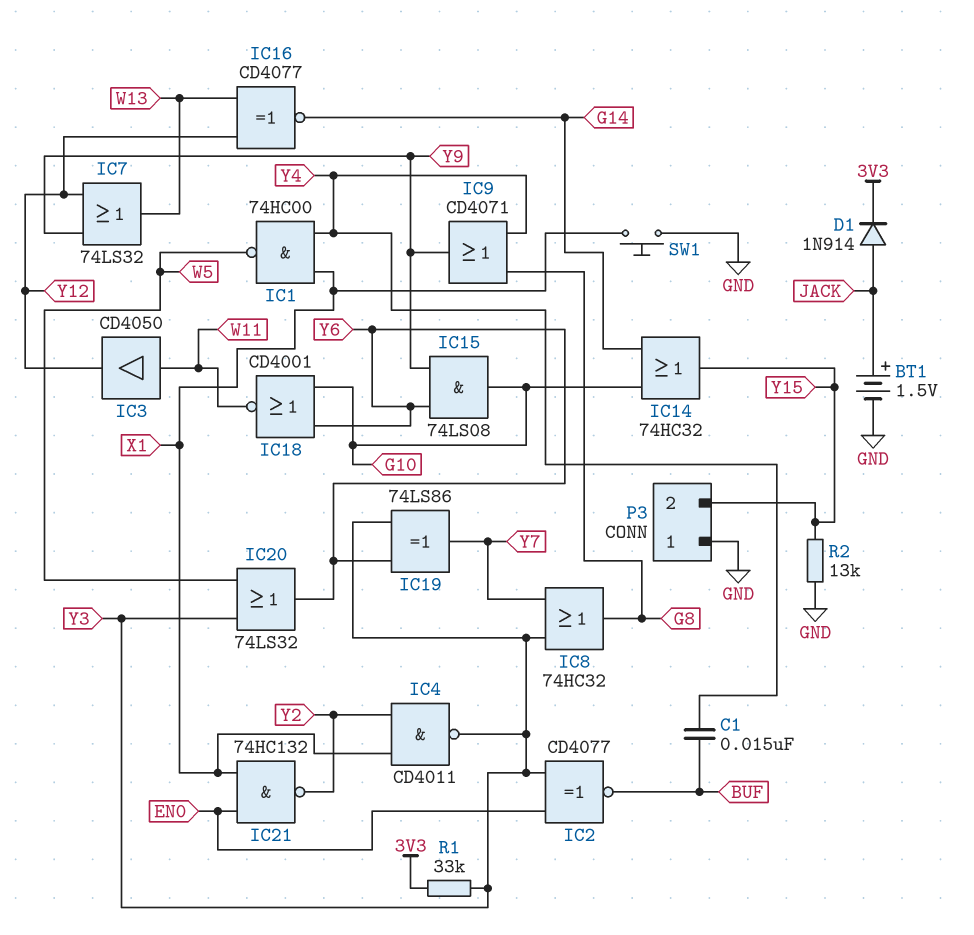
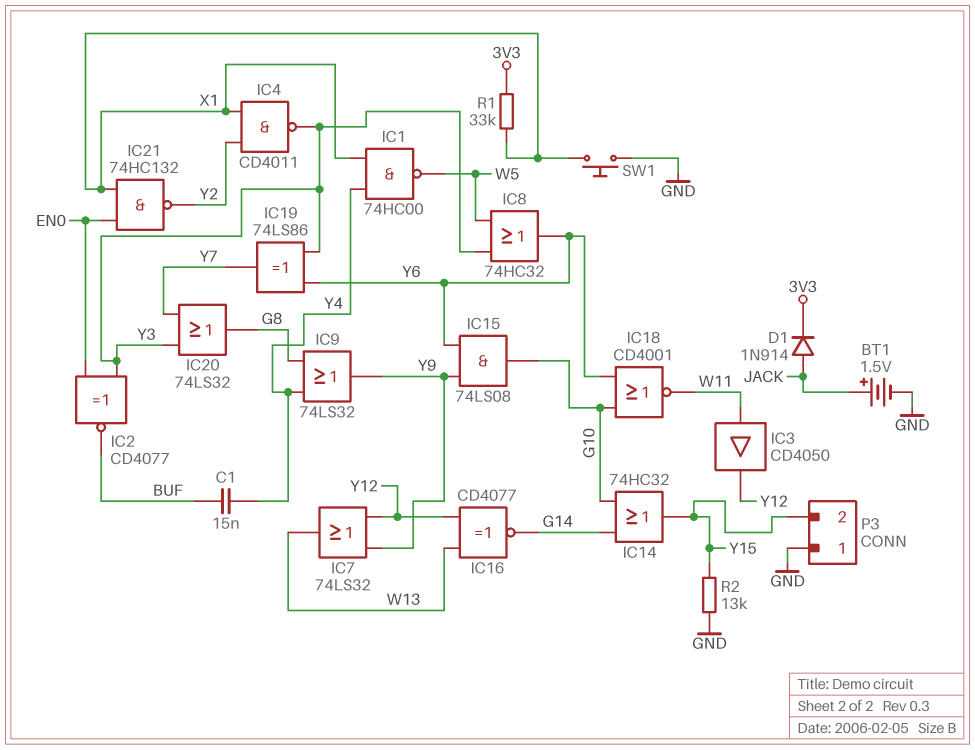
IC8: OR 74HC32 (in Y3, in Y7, out G8) -> OR 74HC32 (in W5, in Y3, out Y6)
IC9: OR CD4071 (in G8, in Y4, out Y9) -> OR 74LS32 (in G8, in Y4, out Y9)
IC20: OR 74LS32 (in W5, in Y3, out Y6) -> OR 74LS32 (in Y3, in Y7, out G8)
R1: 33k (3V3, Y3) -> 33k (3V3, X1)

